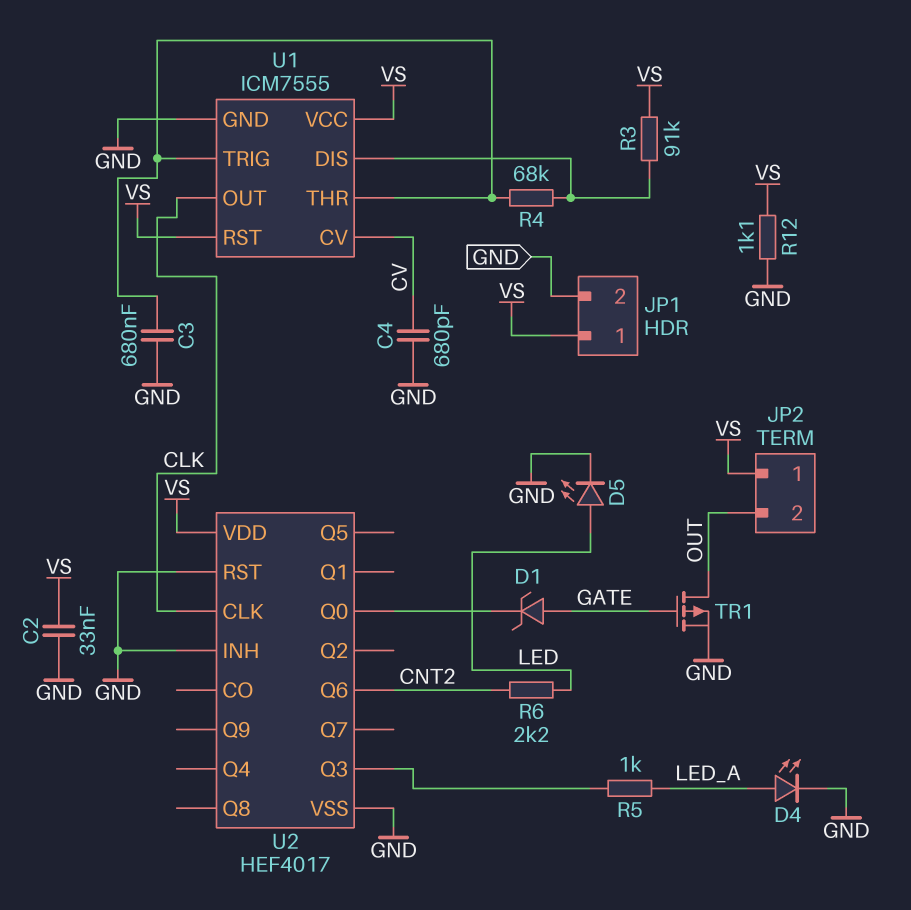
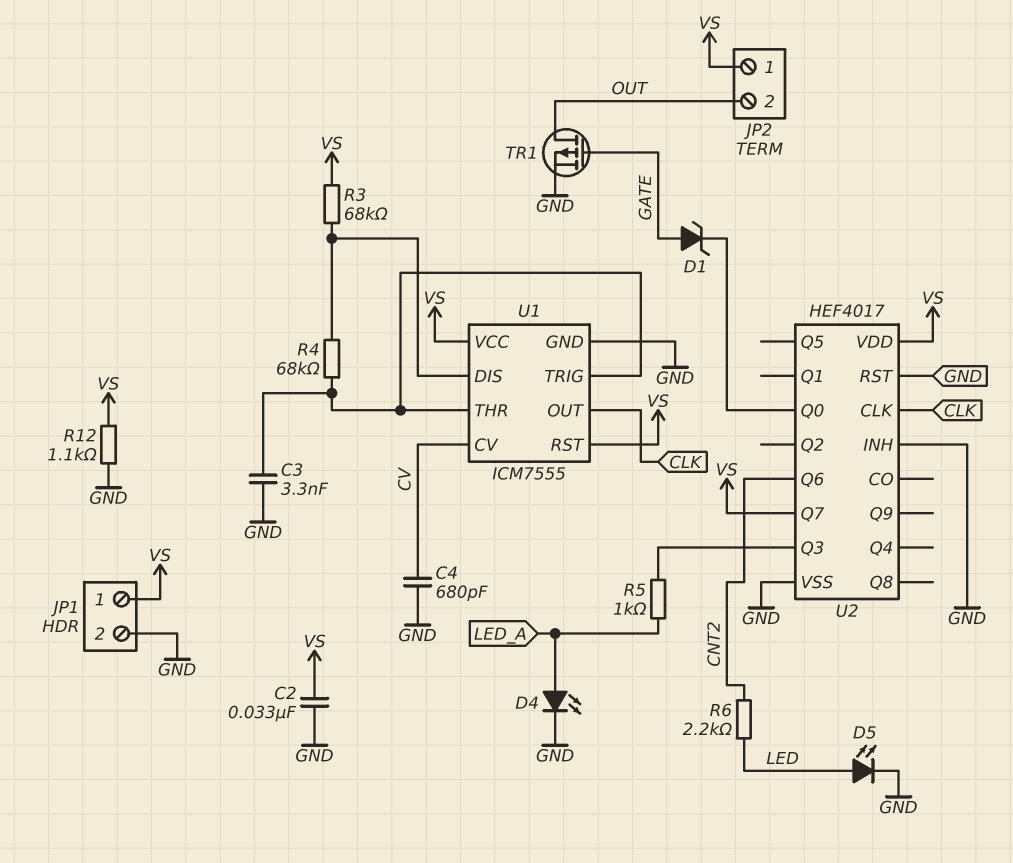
C3: 680nF (GND, U1/THR) -> 3.3nF (GND, U1/THR)
R3: 91k (U1/DIS, VS) -> 68k (U1/DIS, VS)
U2 pin Q7: none -> VS

